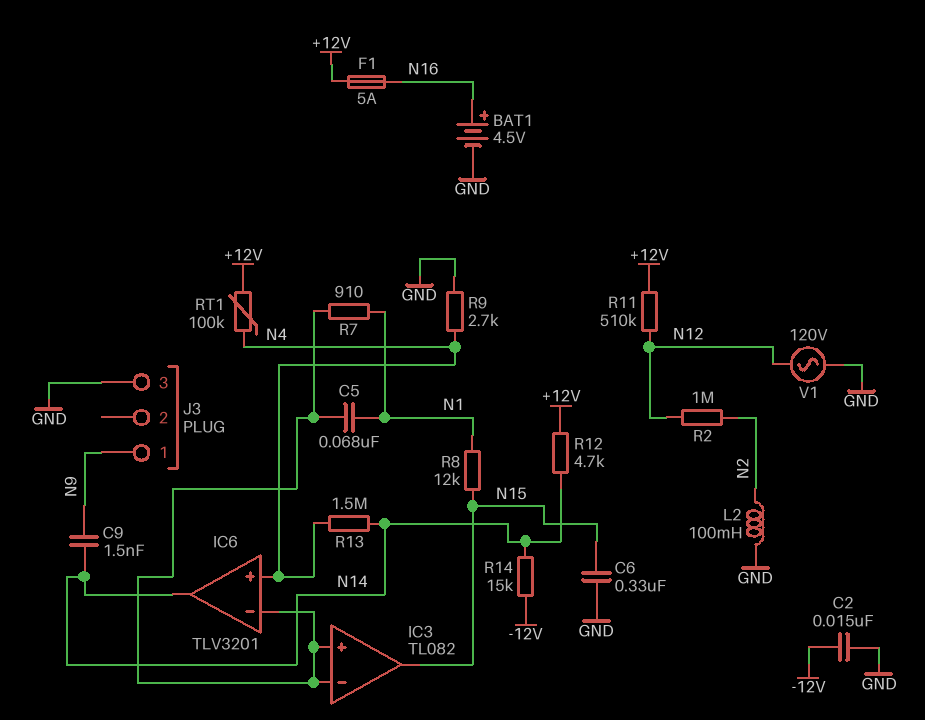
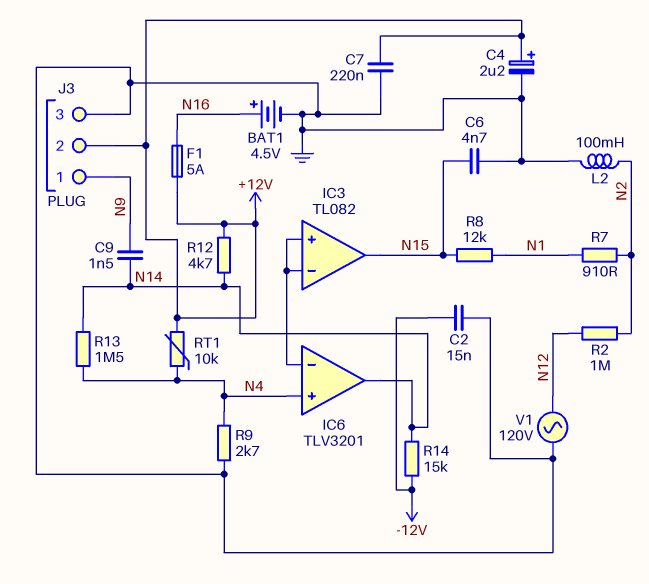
C4: none -> 2.2uF (plus +12V, minus GND)
C5: 68nF (IC3/in+, N1) -> none
C6: 330nF (GND, N15) -> 4.7nF (GND, N15)
C7: none -> 220nF (+12V, GND)
J3 pin 2: none -> +12V
R7: 910 (IC3/in+, N1) -> 910 (N1, N2)
R11: 510k (+12V, N12) -> none
RT1: 100k (+12V, N4) -> 10k (+12V, N4)

